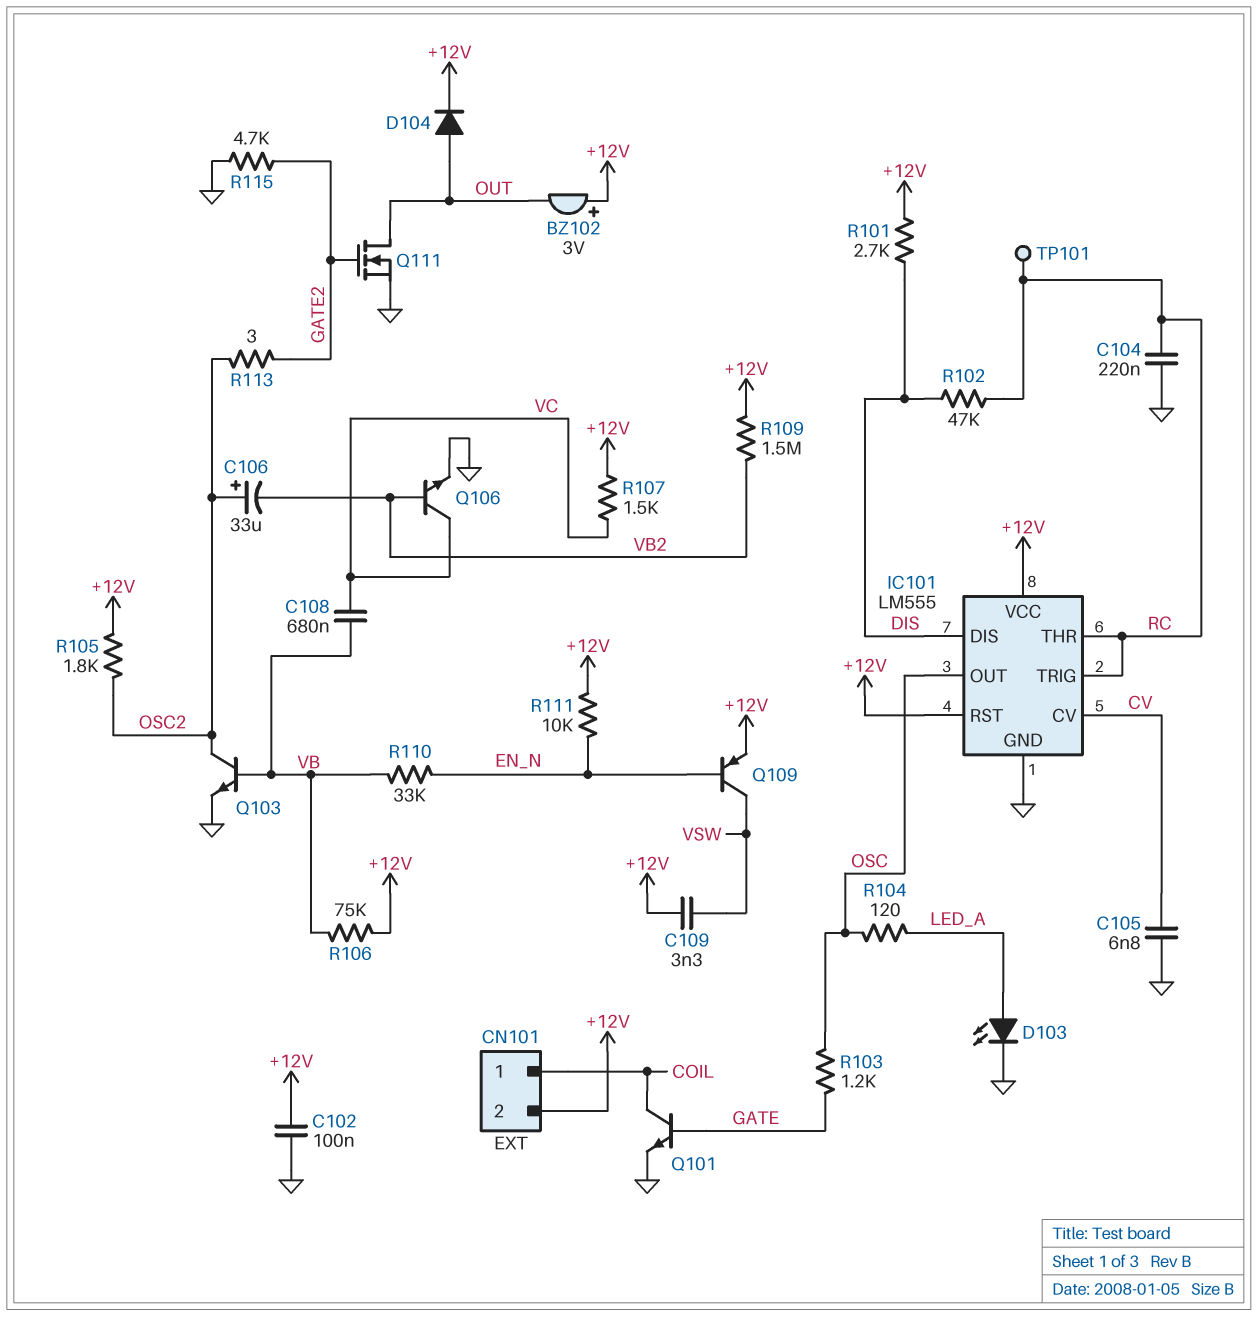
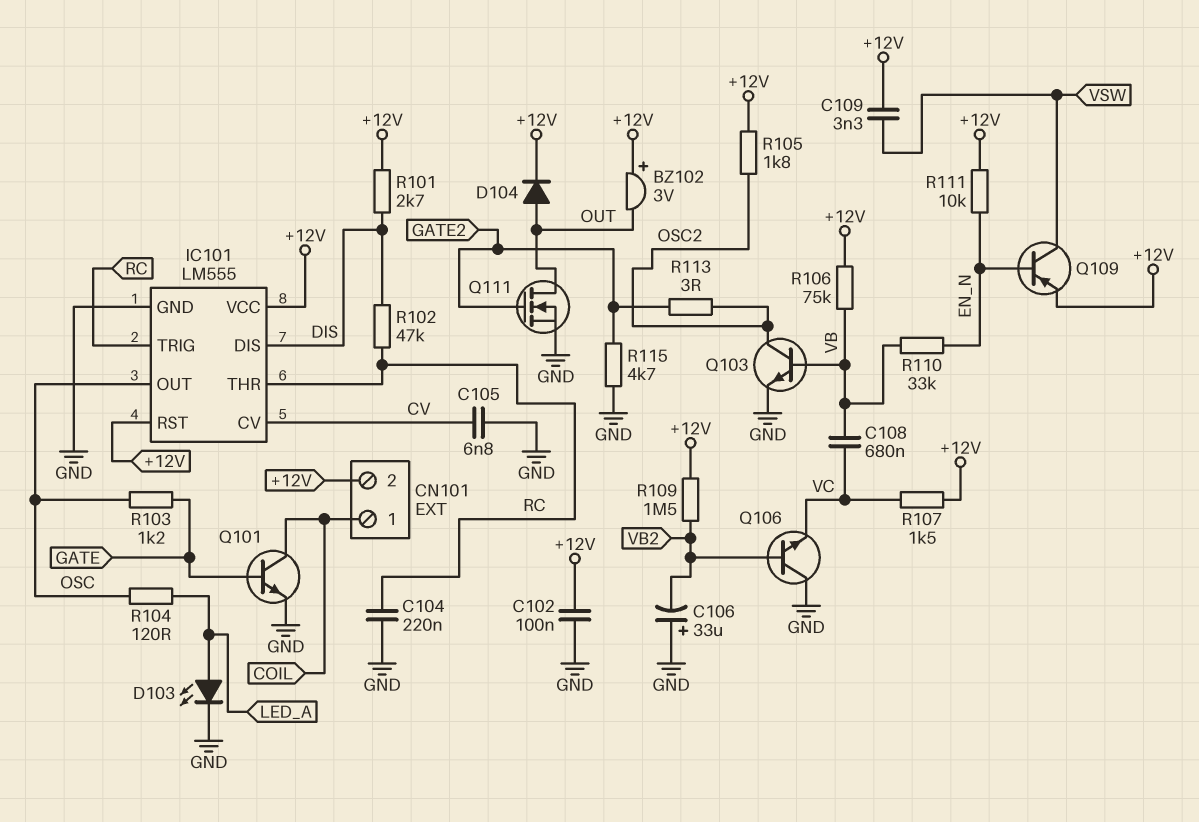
C106: 33uF (plus OSC2, minus VB2) -> 33uF (plus GND, minus VB2)
Q106: NPN (B VB2, C VC, E GND) -> NPN (B VB2, C GND, E VC)
TP101: test point (RC) -> none

